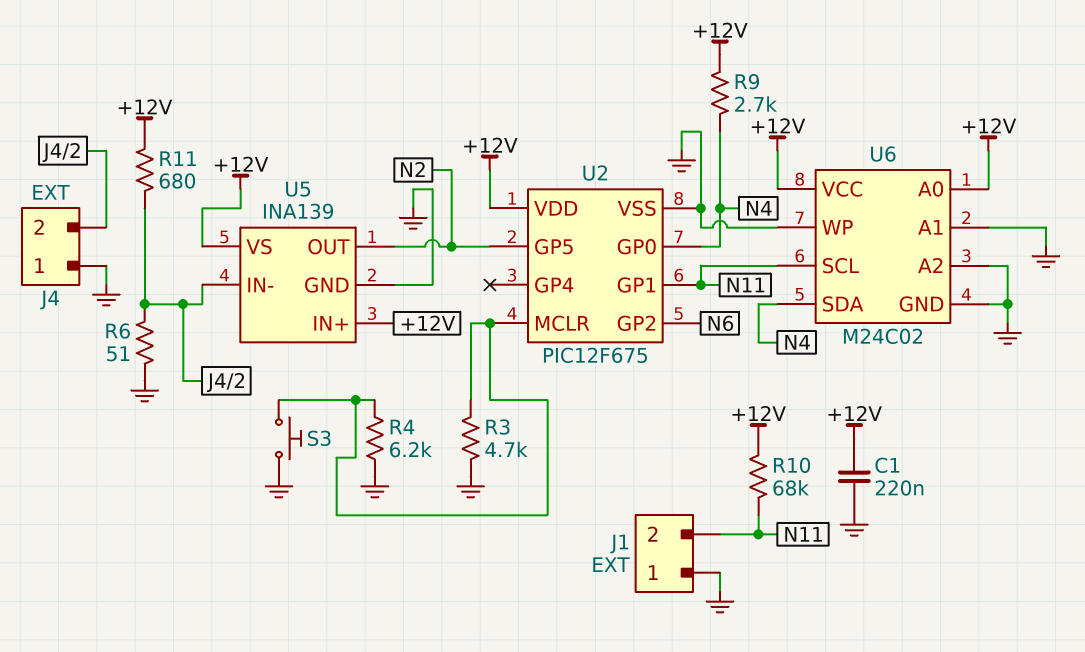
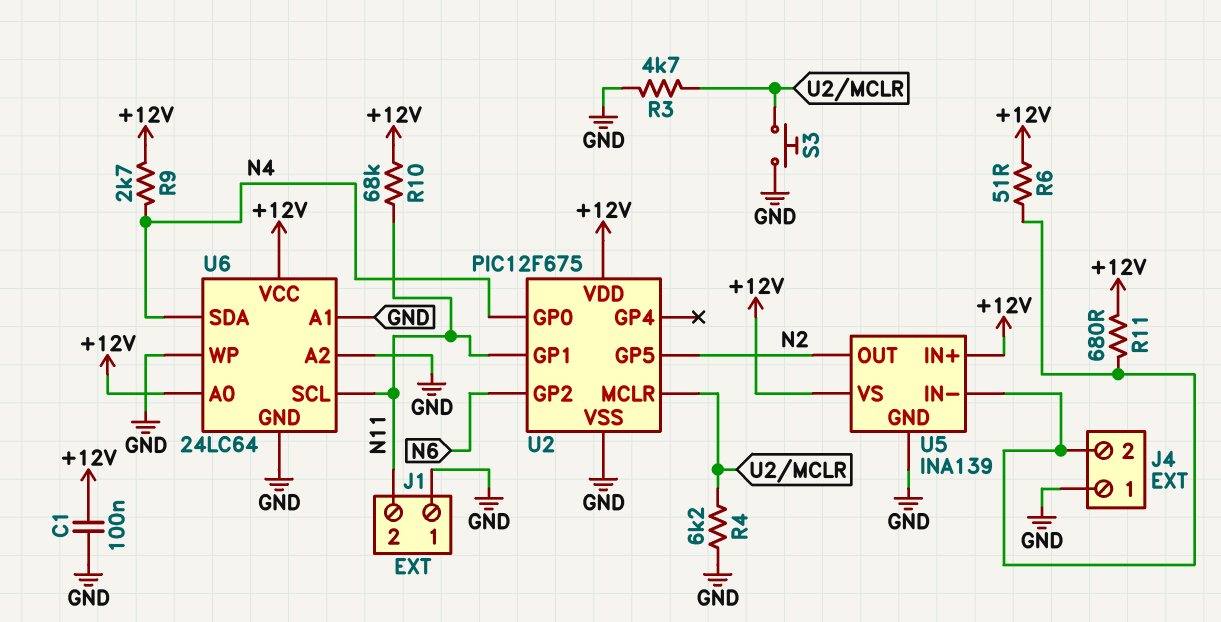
C1: 220nF (+12V, GND) -> 100nF (+12V, GND)
R6: 51 (GND, J4/2) -> 51 (+12V, J4/2)
U6: M24C02 -> 24LC64

